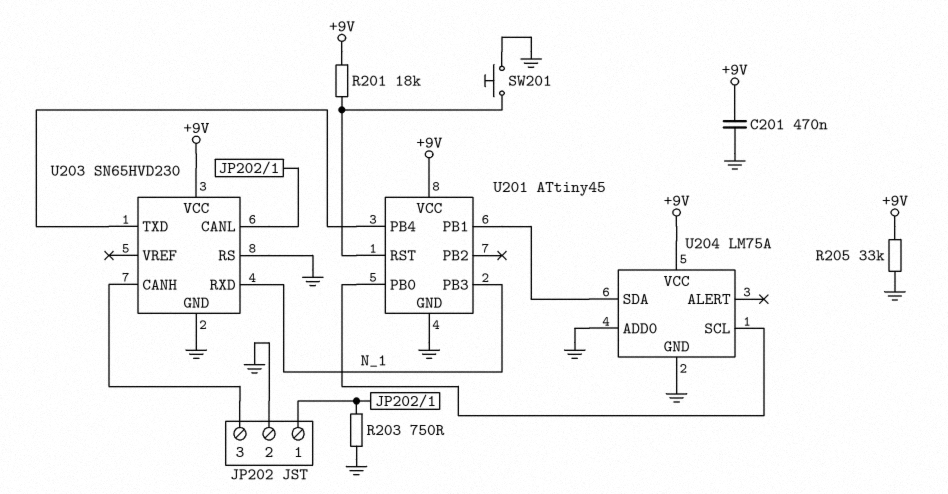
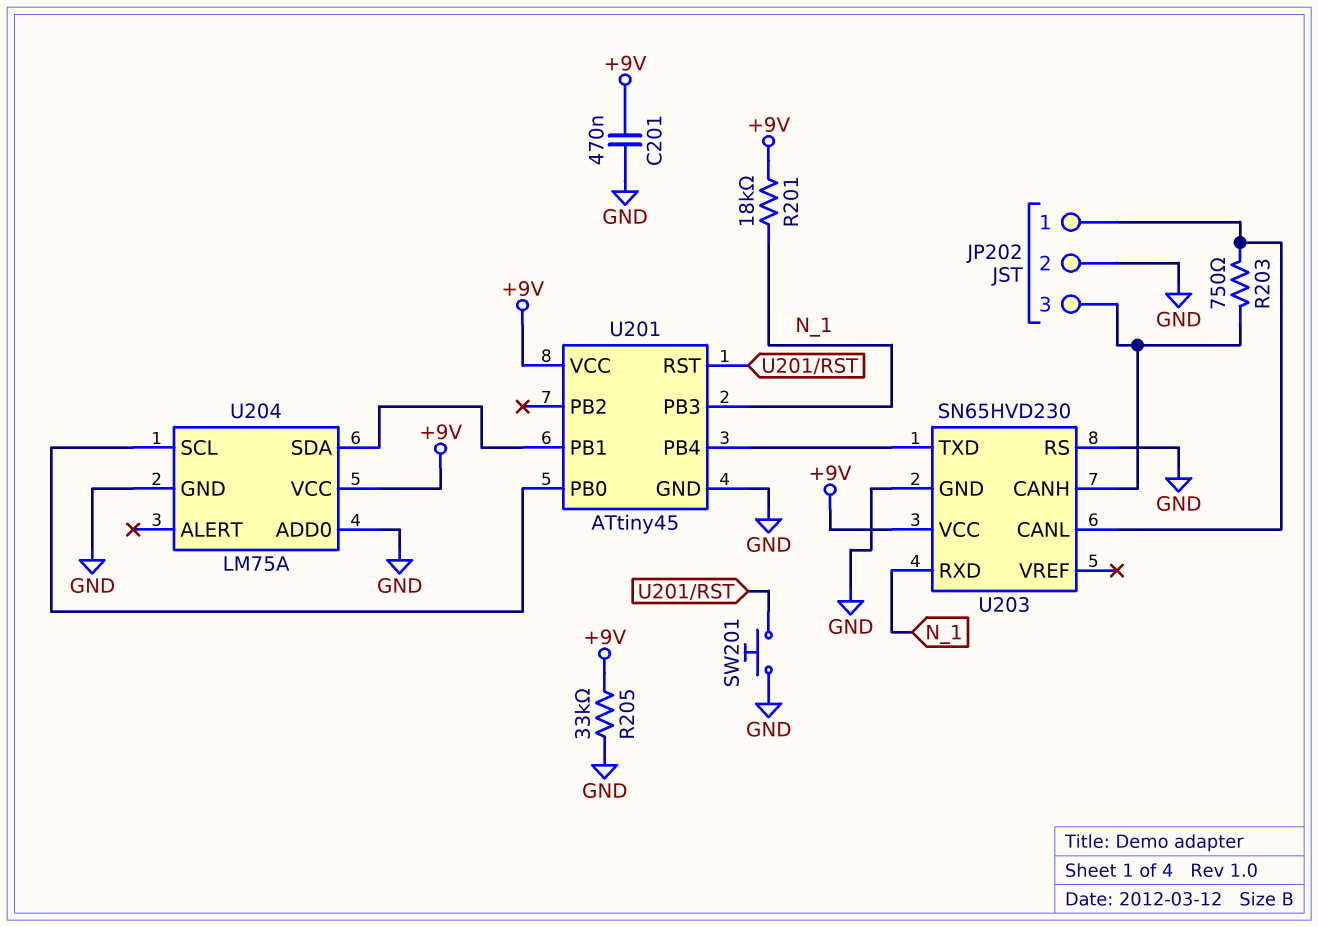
R201: 18k (+9V, U201/RST) -> 18k (+9V, N_1)
R203: 750 (GND, JP202/1) -> 750 (JP202/1, JP202/3)

